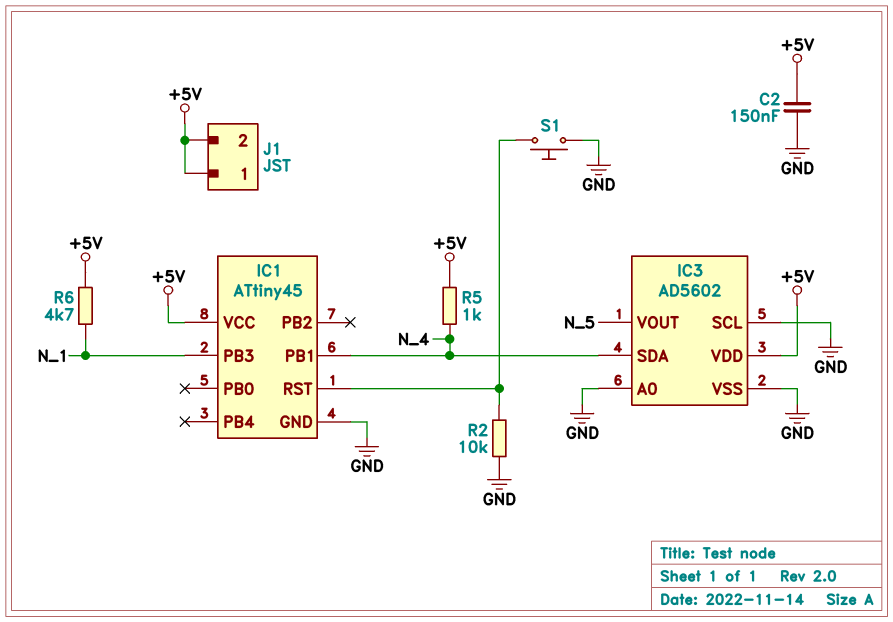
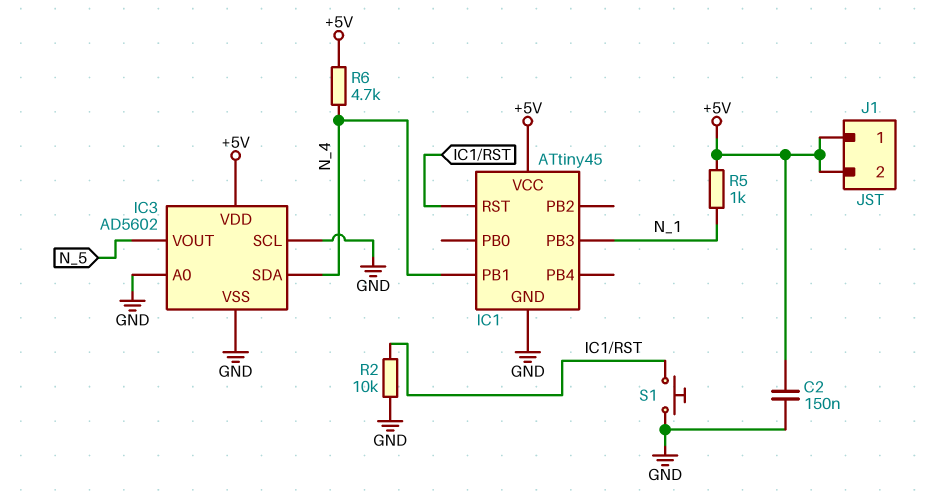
R5: 1k (+5V, N_4) -> 1k (+5V, N_1)
R6: 4.7k (+5V, N_1) -> 4.7k (+5V, N_4)

